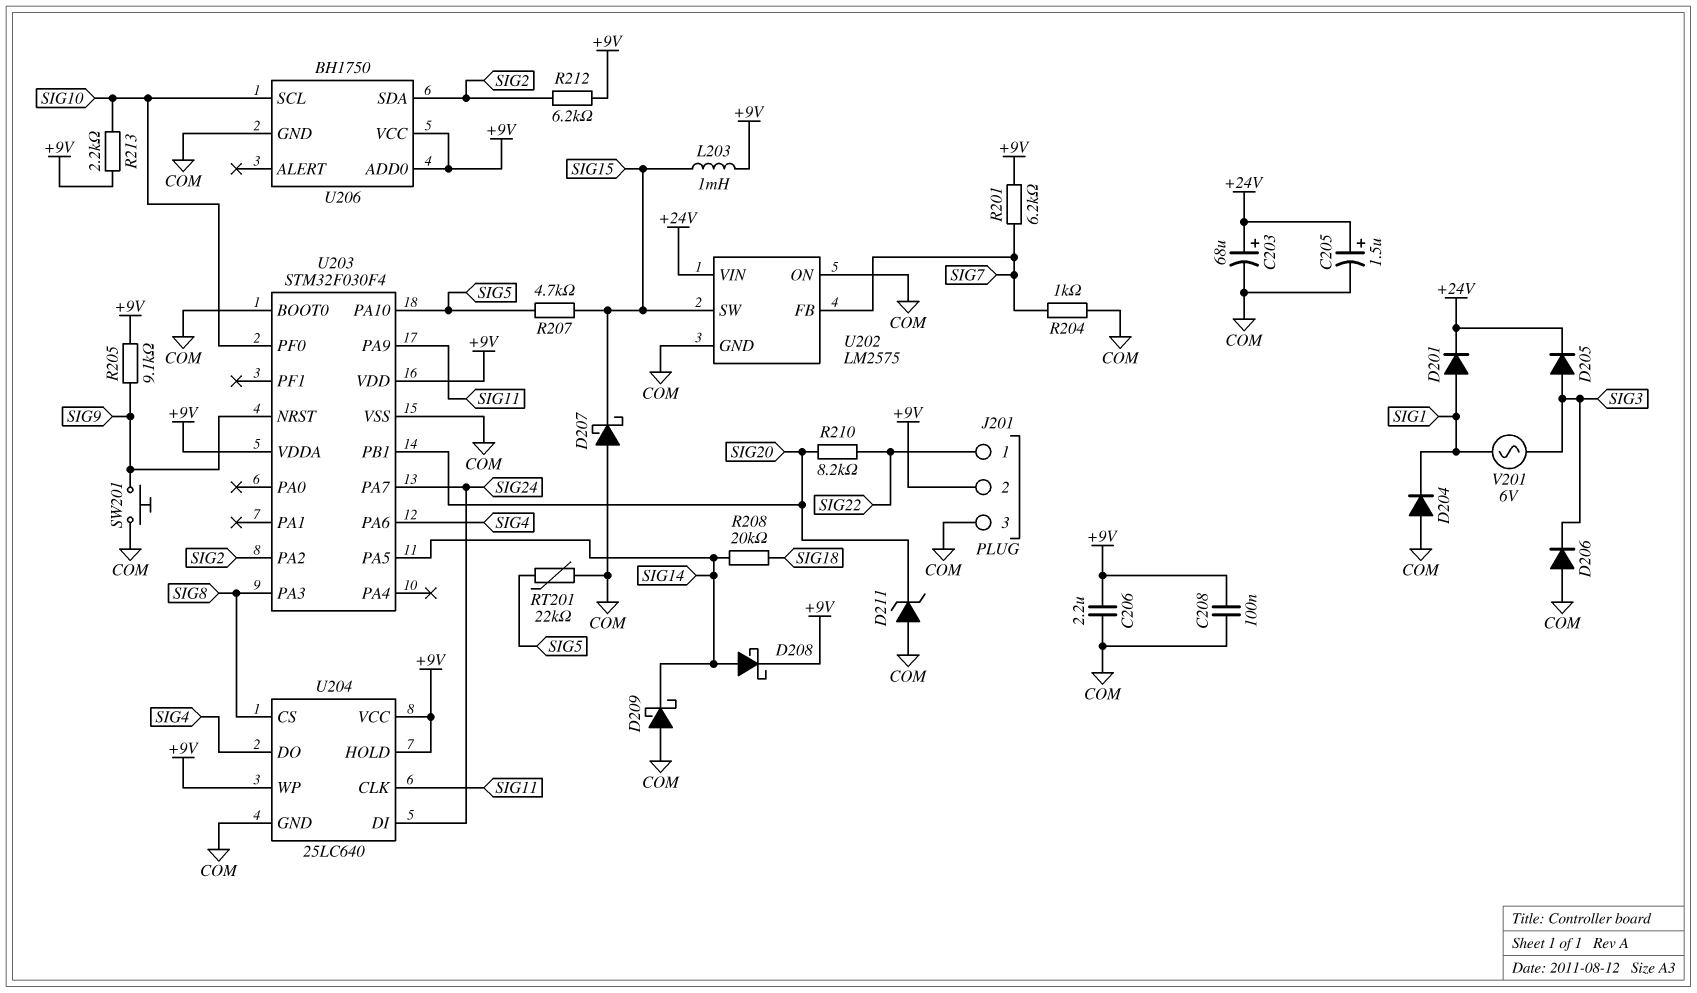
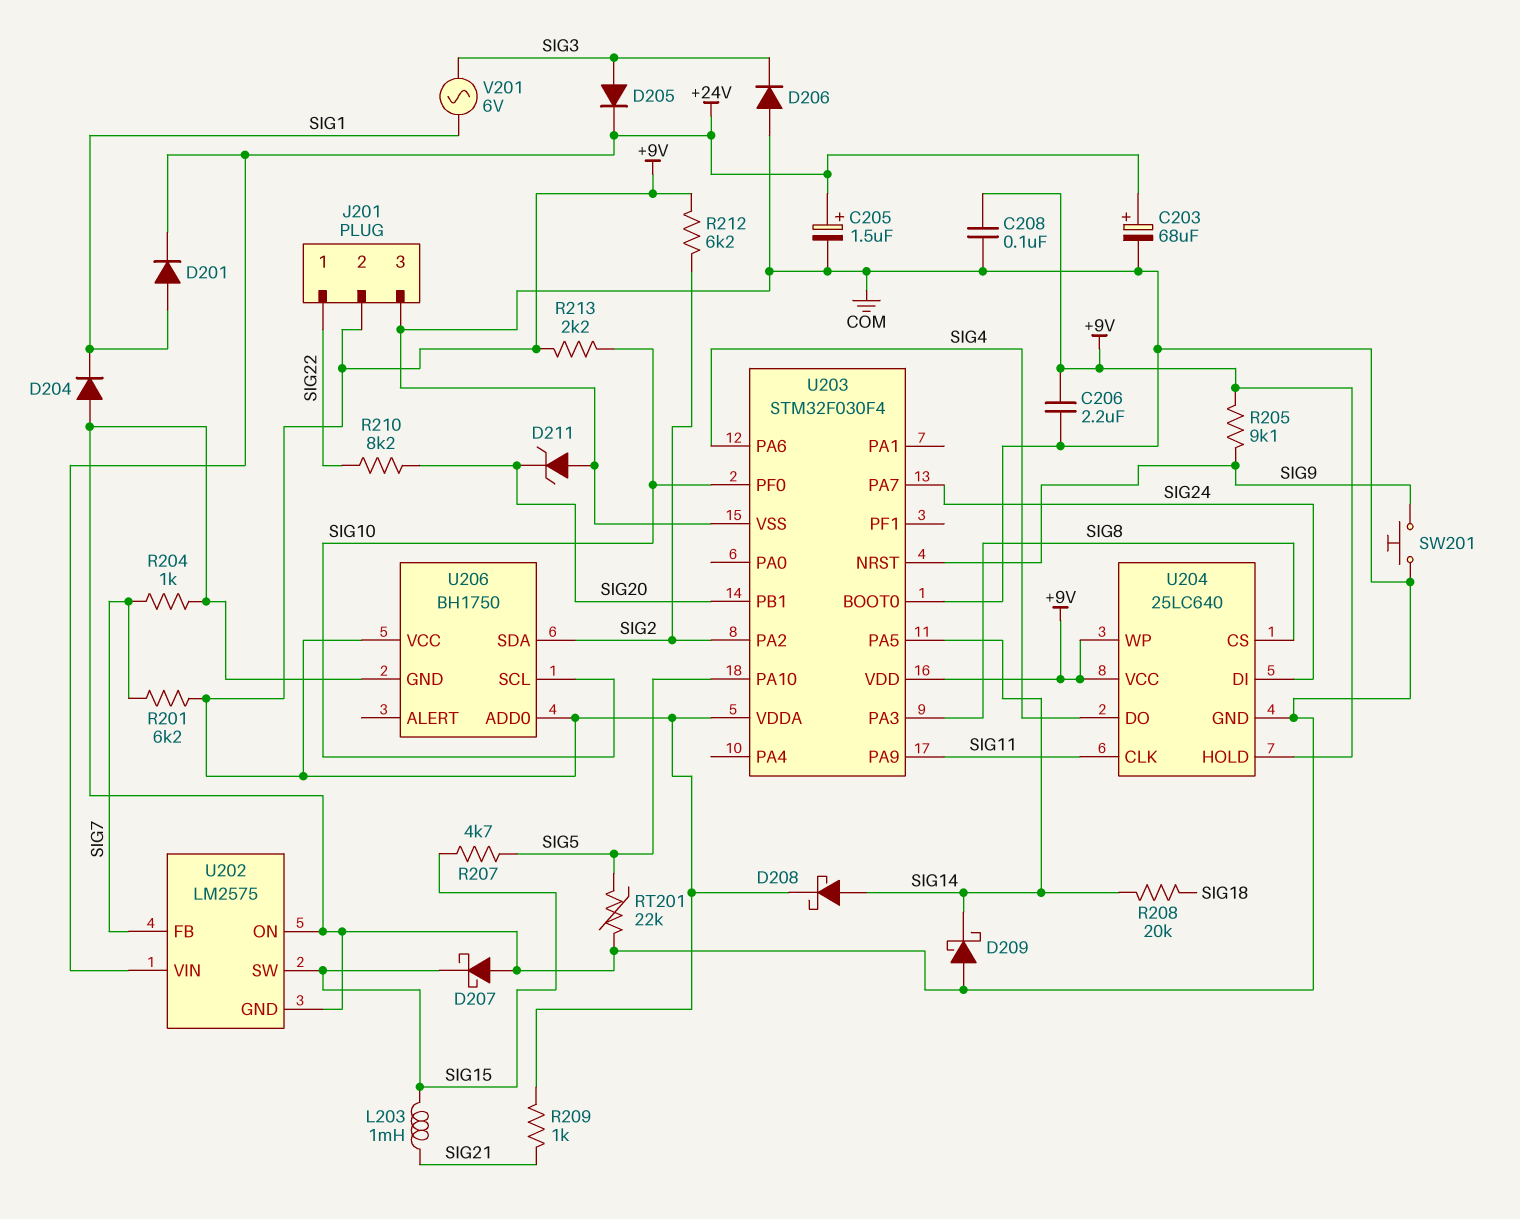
L203: 1mH (+9V, SIG15) -> 1mH (SIG15, SIG21)
R209: none -> 1k (+9V, SIG21)

